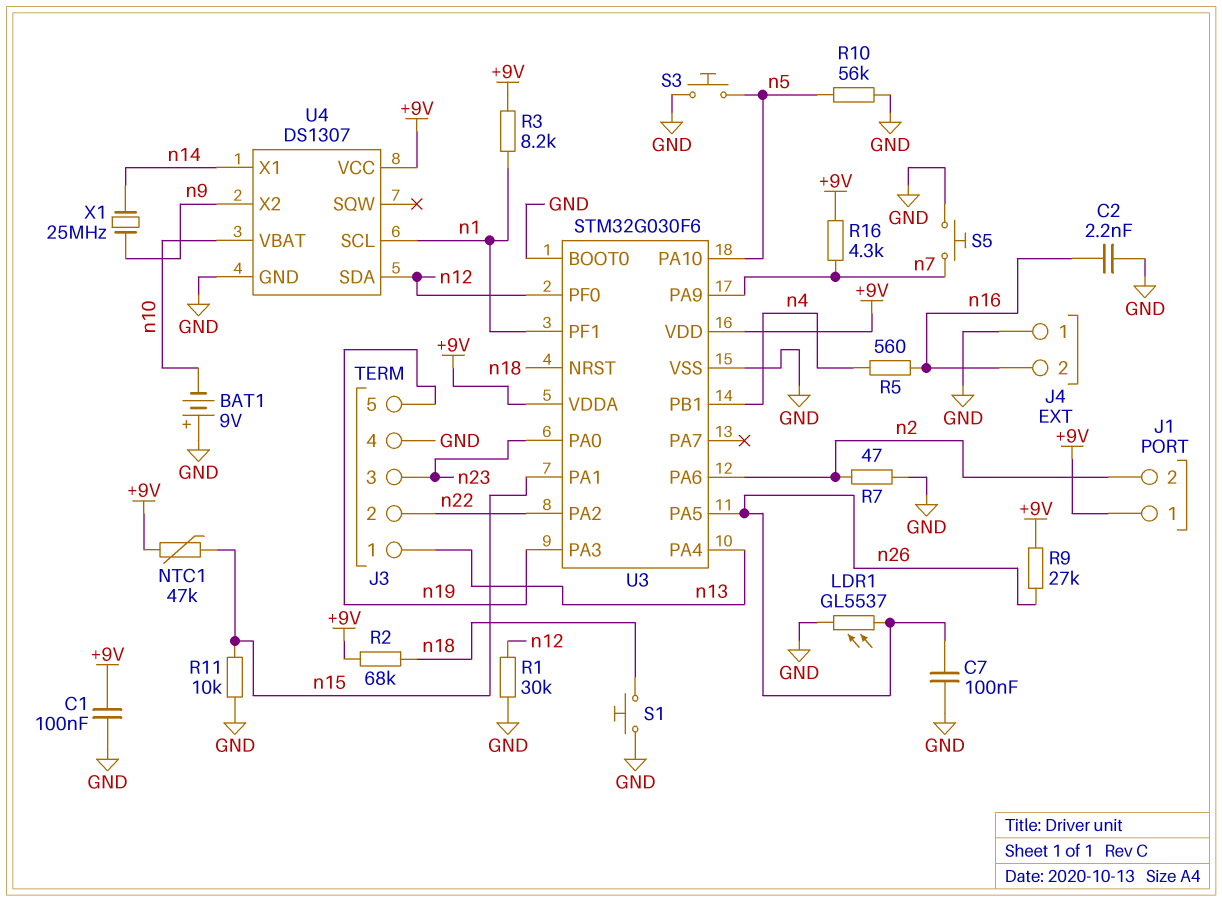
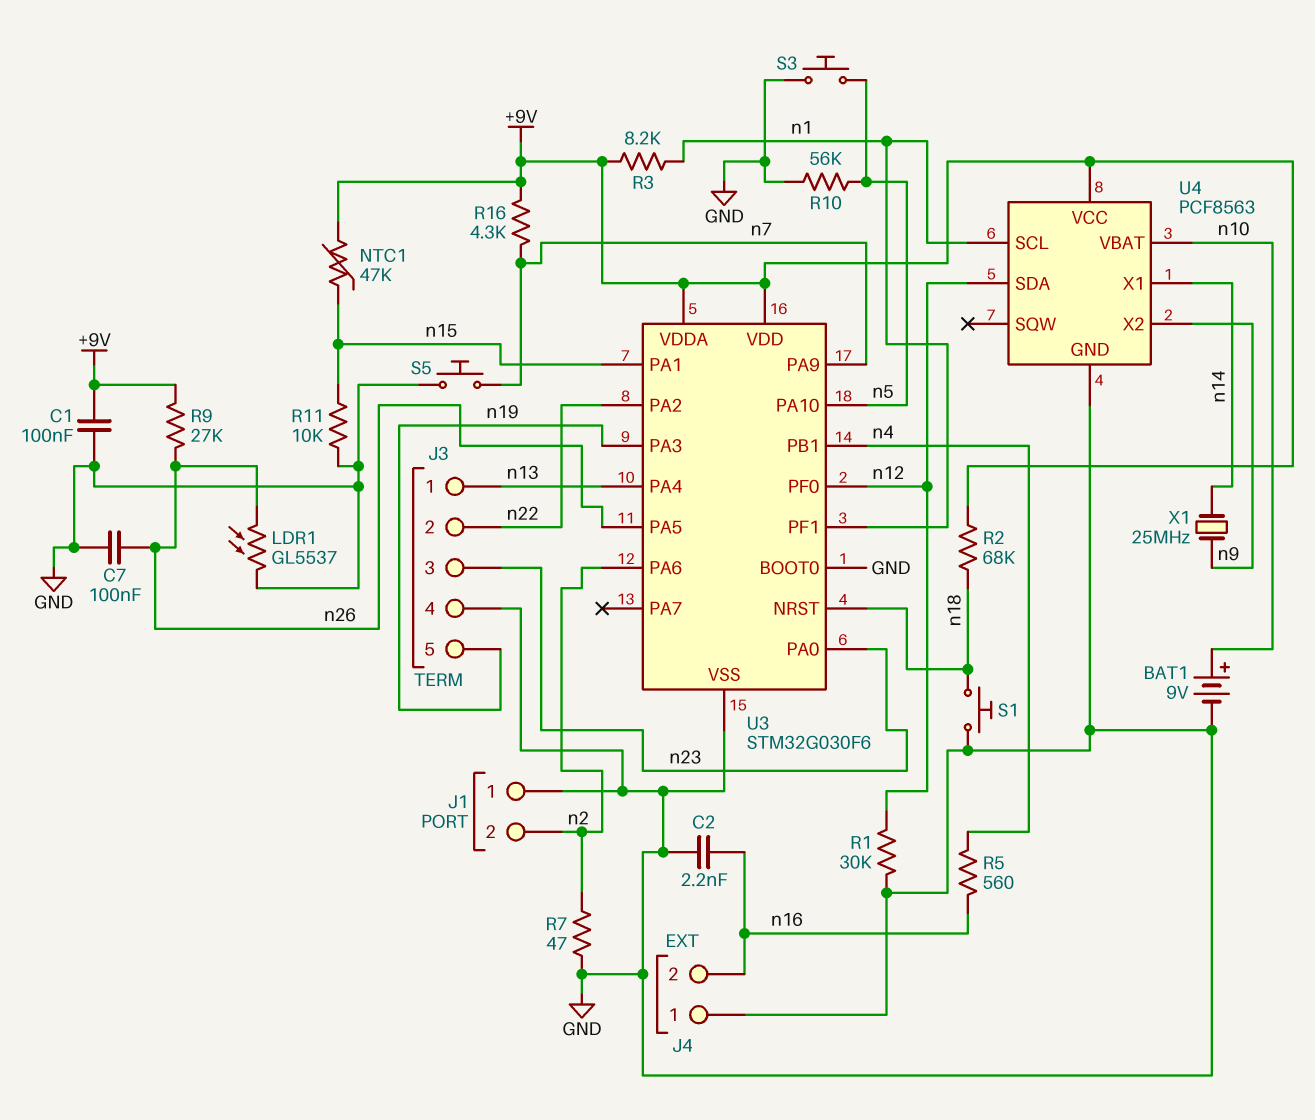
BAT1: 9V (plus GND, minus n10) -> 9V (plus n10, minus GND)
J1 pin 1: +9V -> GND
U4: DS1307 -> PCF8563

